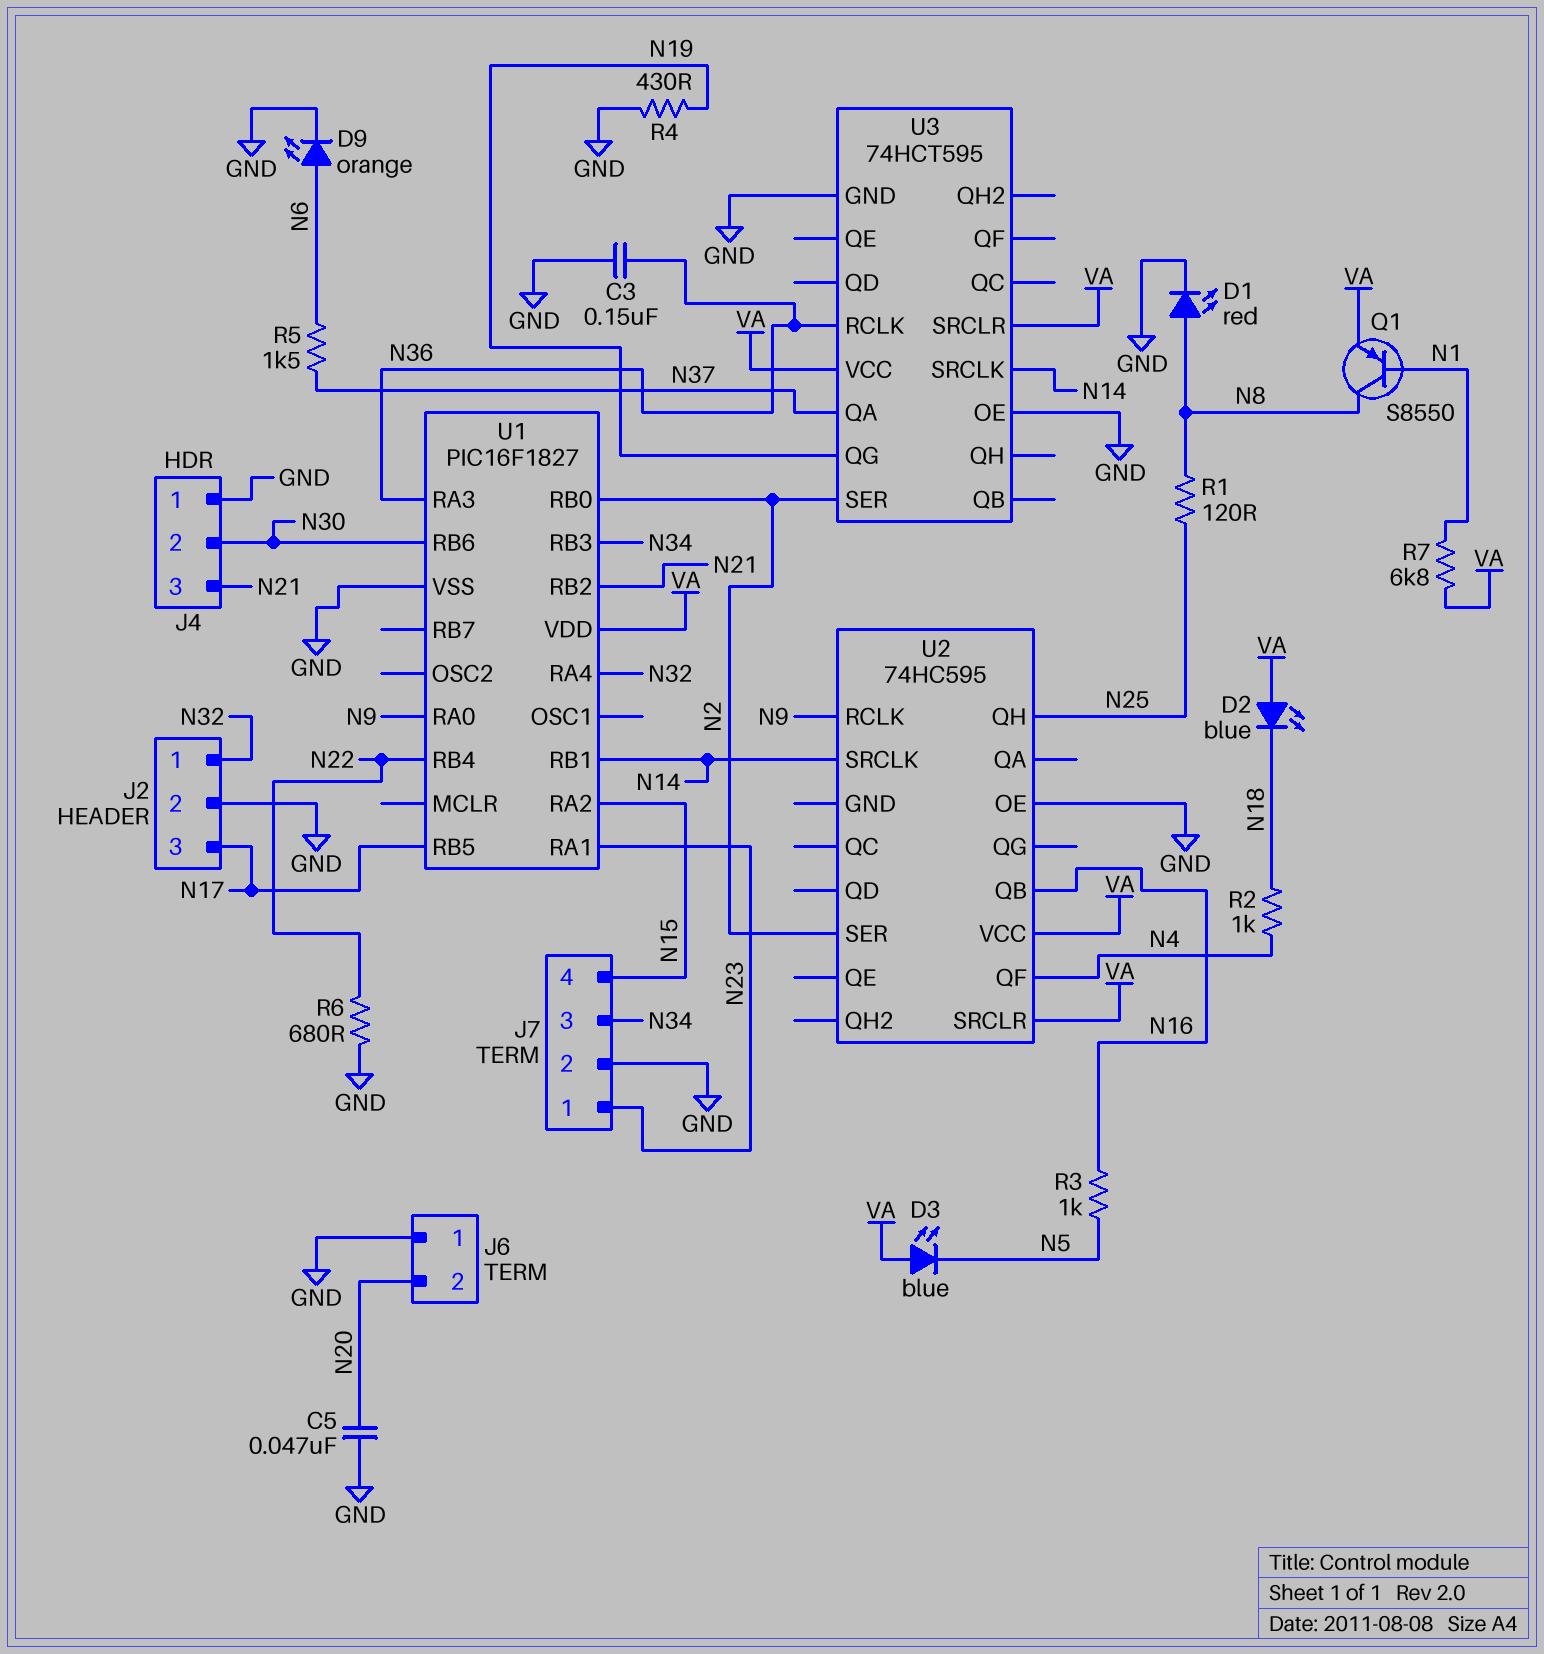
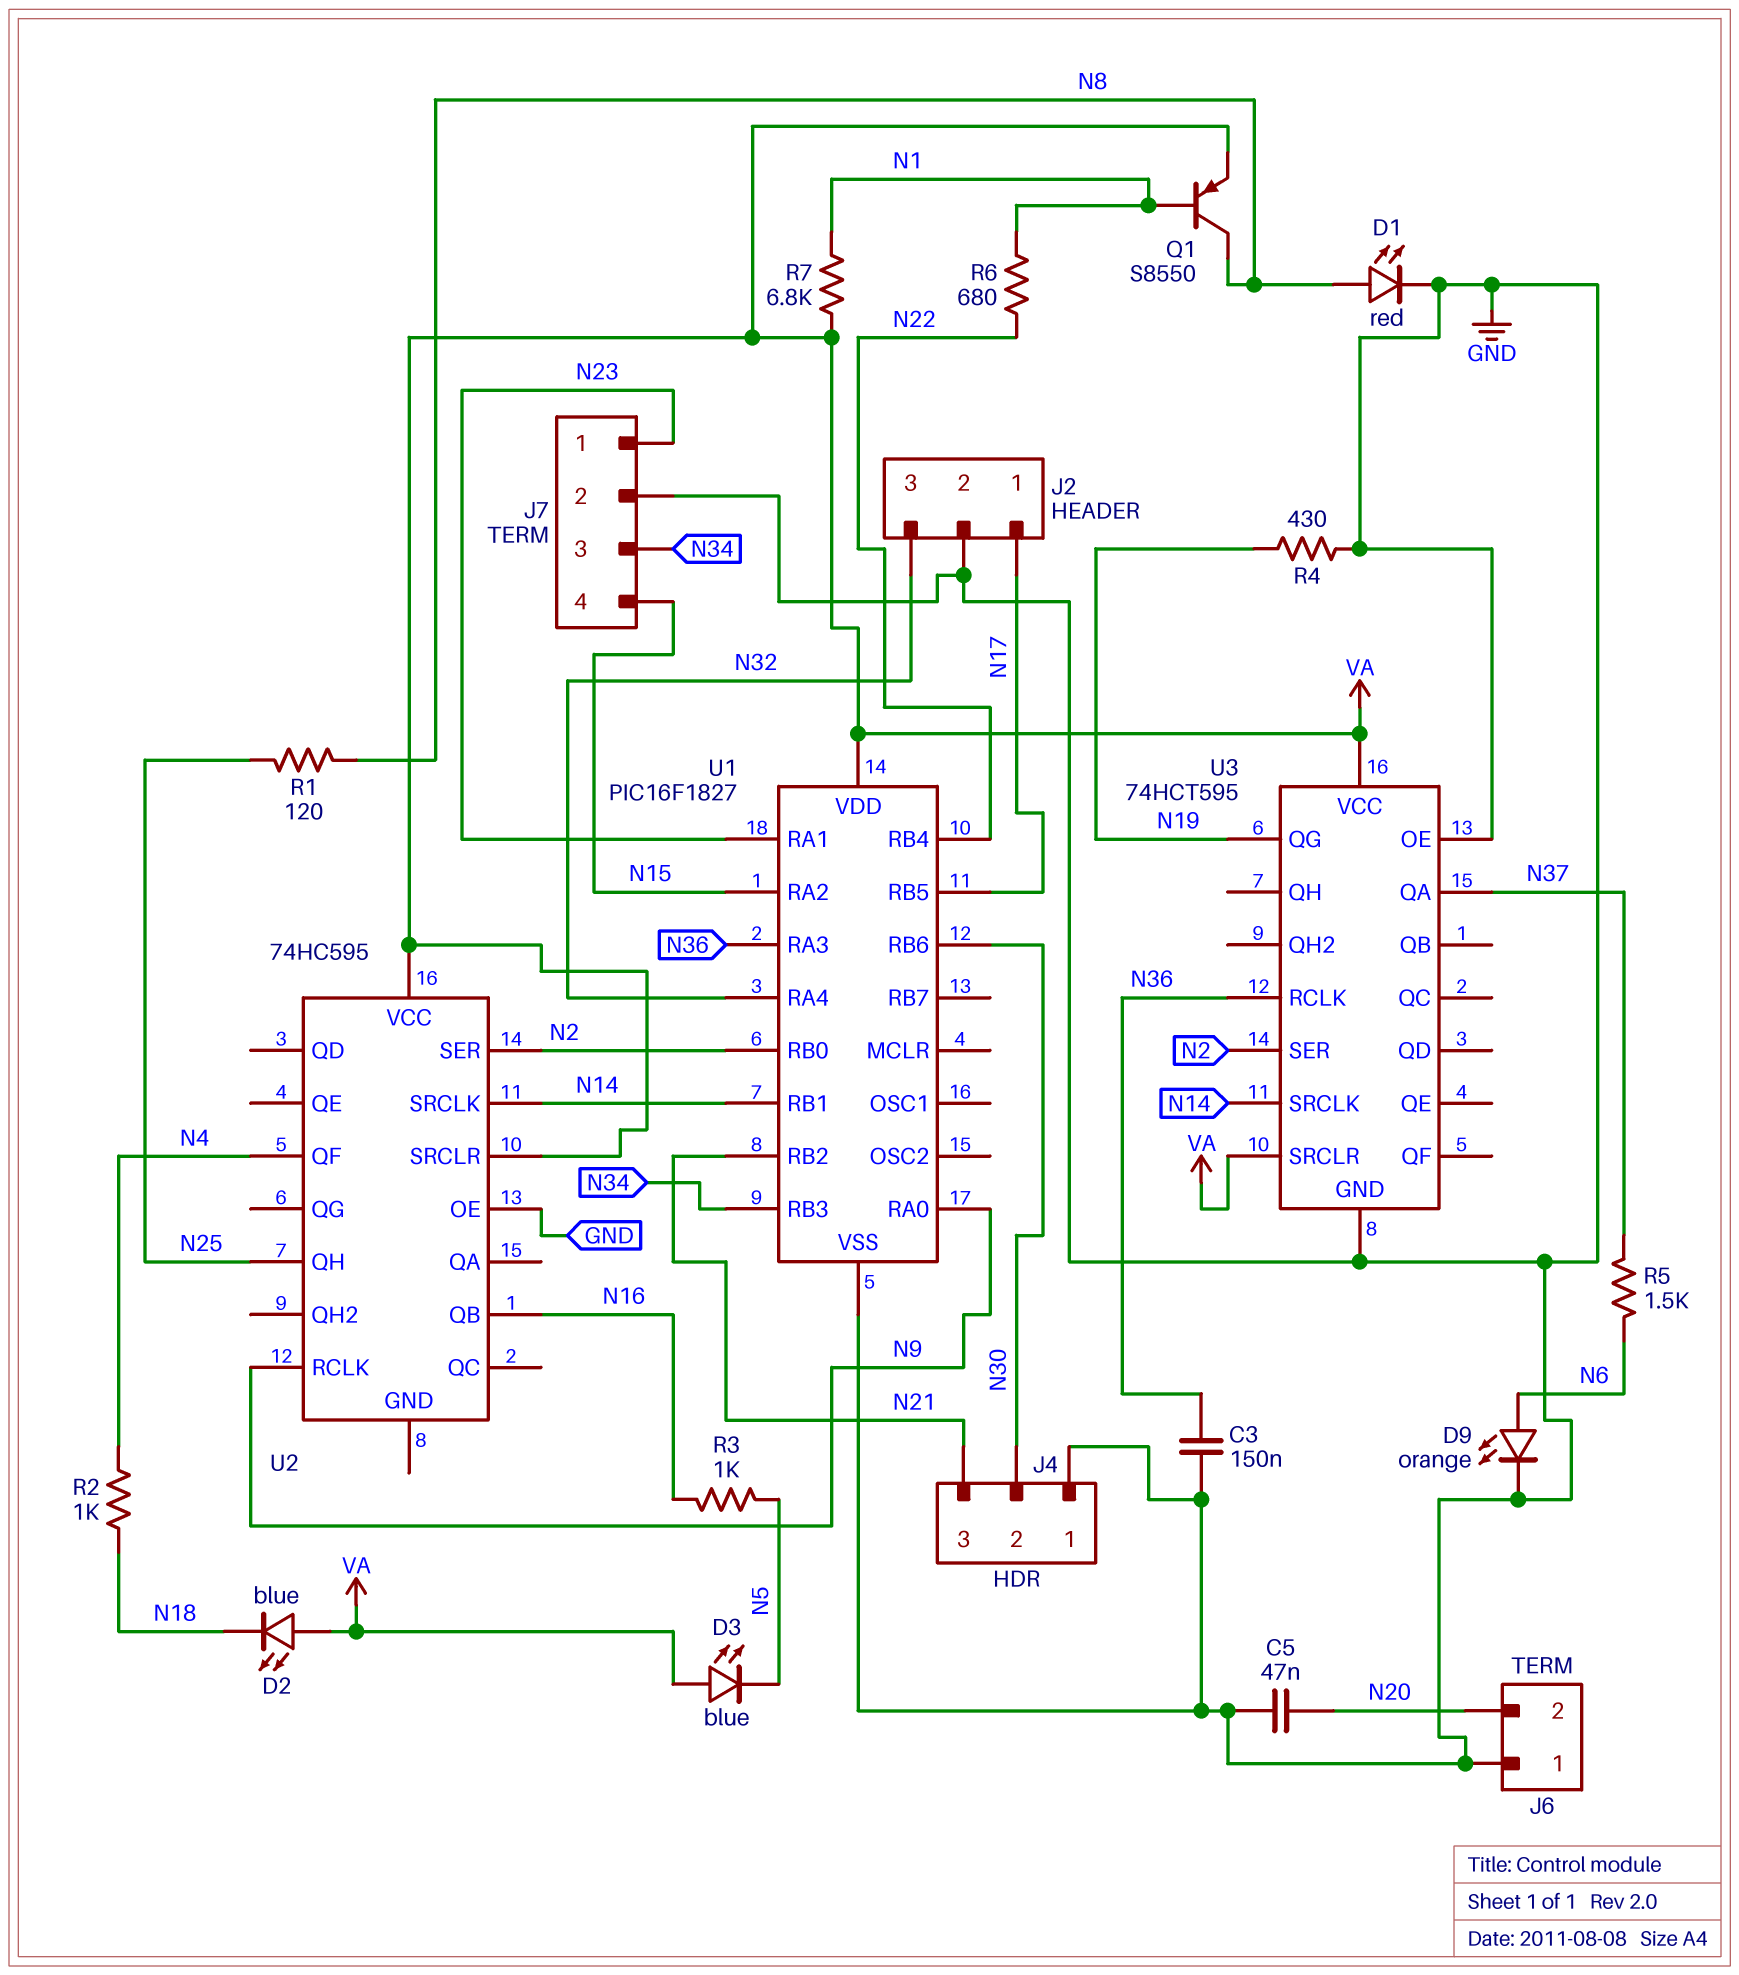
J2 pin 1: N32 -> N17
J2 pin 3: N17 -> N32
R6: 680 (GND, N22) -> 680 (N1, N22)

